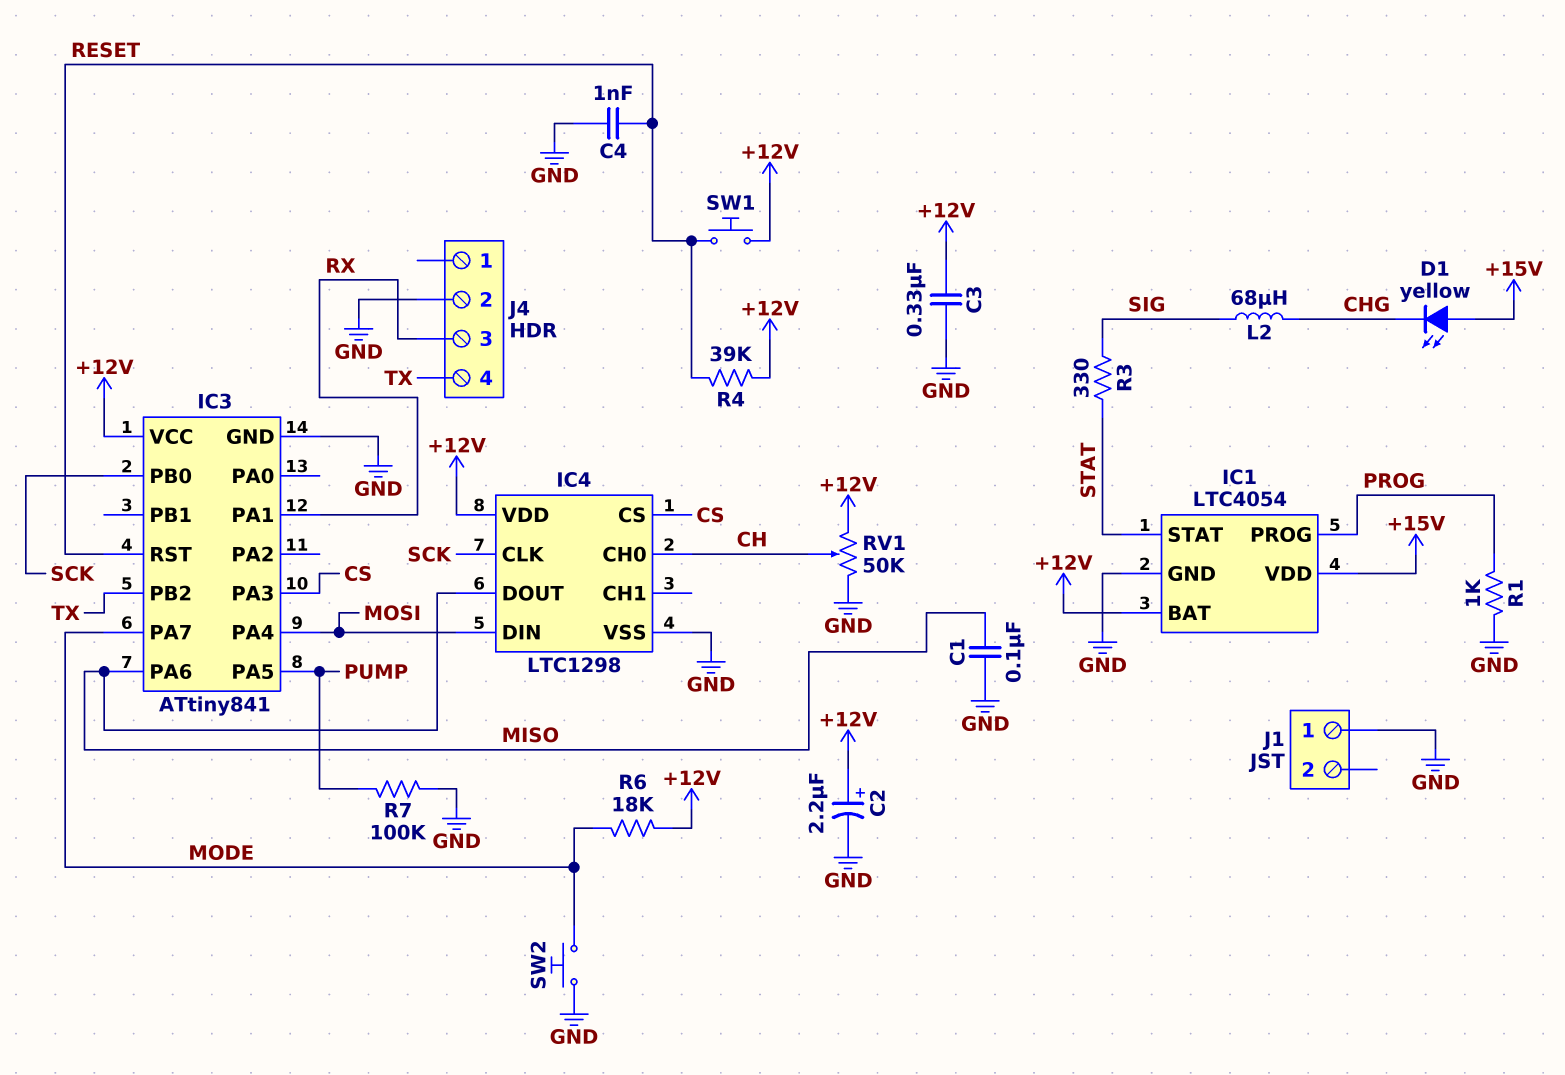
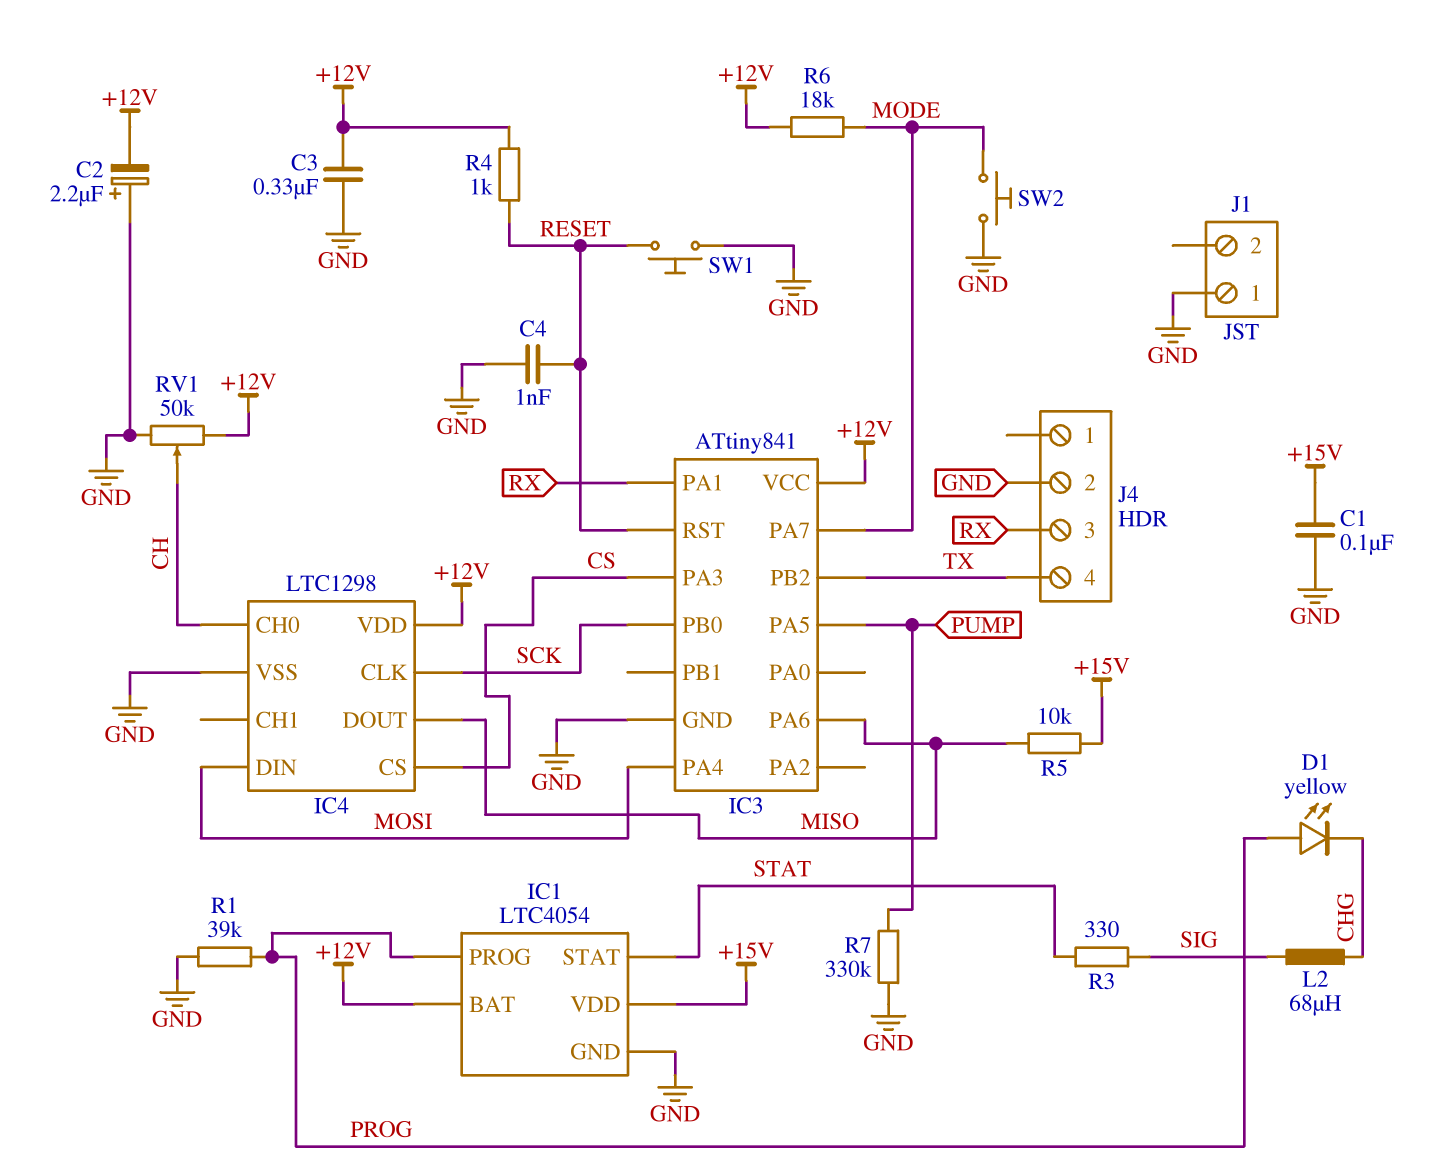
C1: 100nF (GND, MISO) -> 100nF (+15V, GND)
C2: 2.2uF (plus +12V, minus GND) -> 2.2uF (plus GND, minus +12V)
D1: LED yellow (A +15V, K CHG) -> LED yellow (A PROG, K CHG)
R1: 1k (GND, PROG) -> 39k (GND, PROG)
R4: 39k (+12V, RESET) -> 1k (+12V, RESET)
R5: none -> 10k (+15V, MISO)
R7: 100k (GND, PUMP) -> 330k (GND, PUMP)
SW1: button (+12V, RESET) -> button (GND, RESET)

